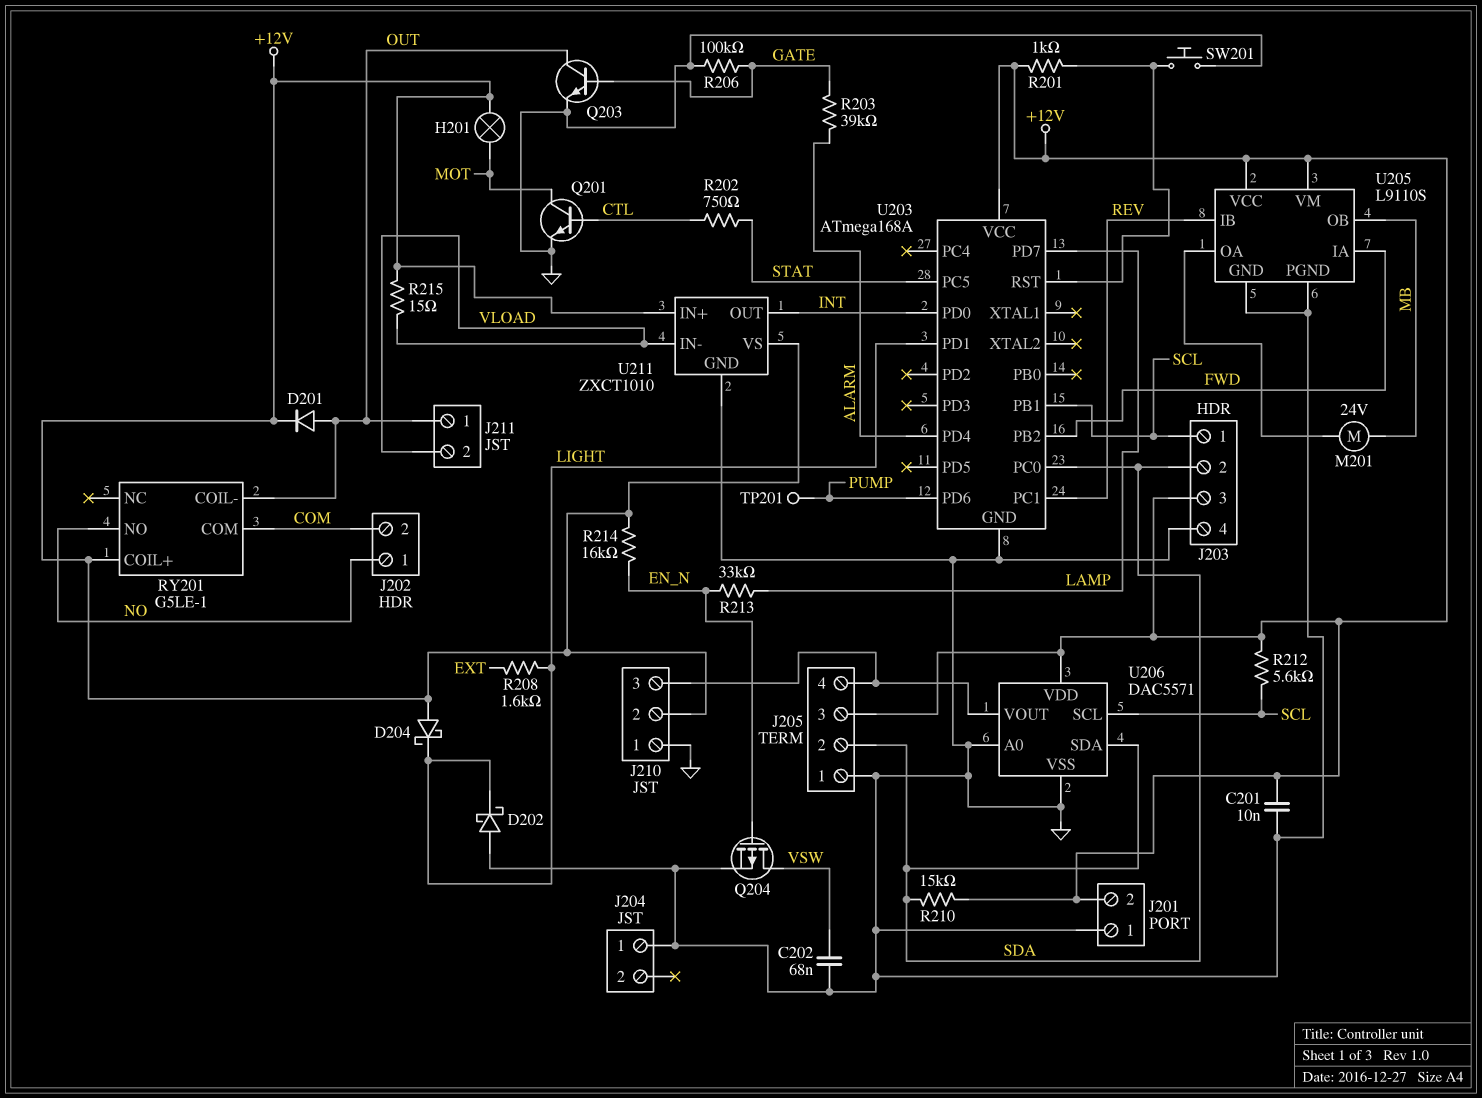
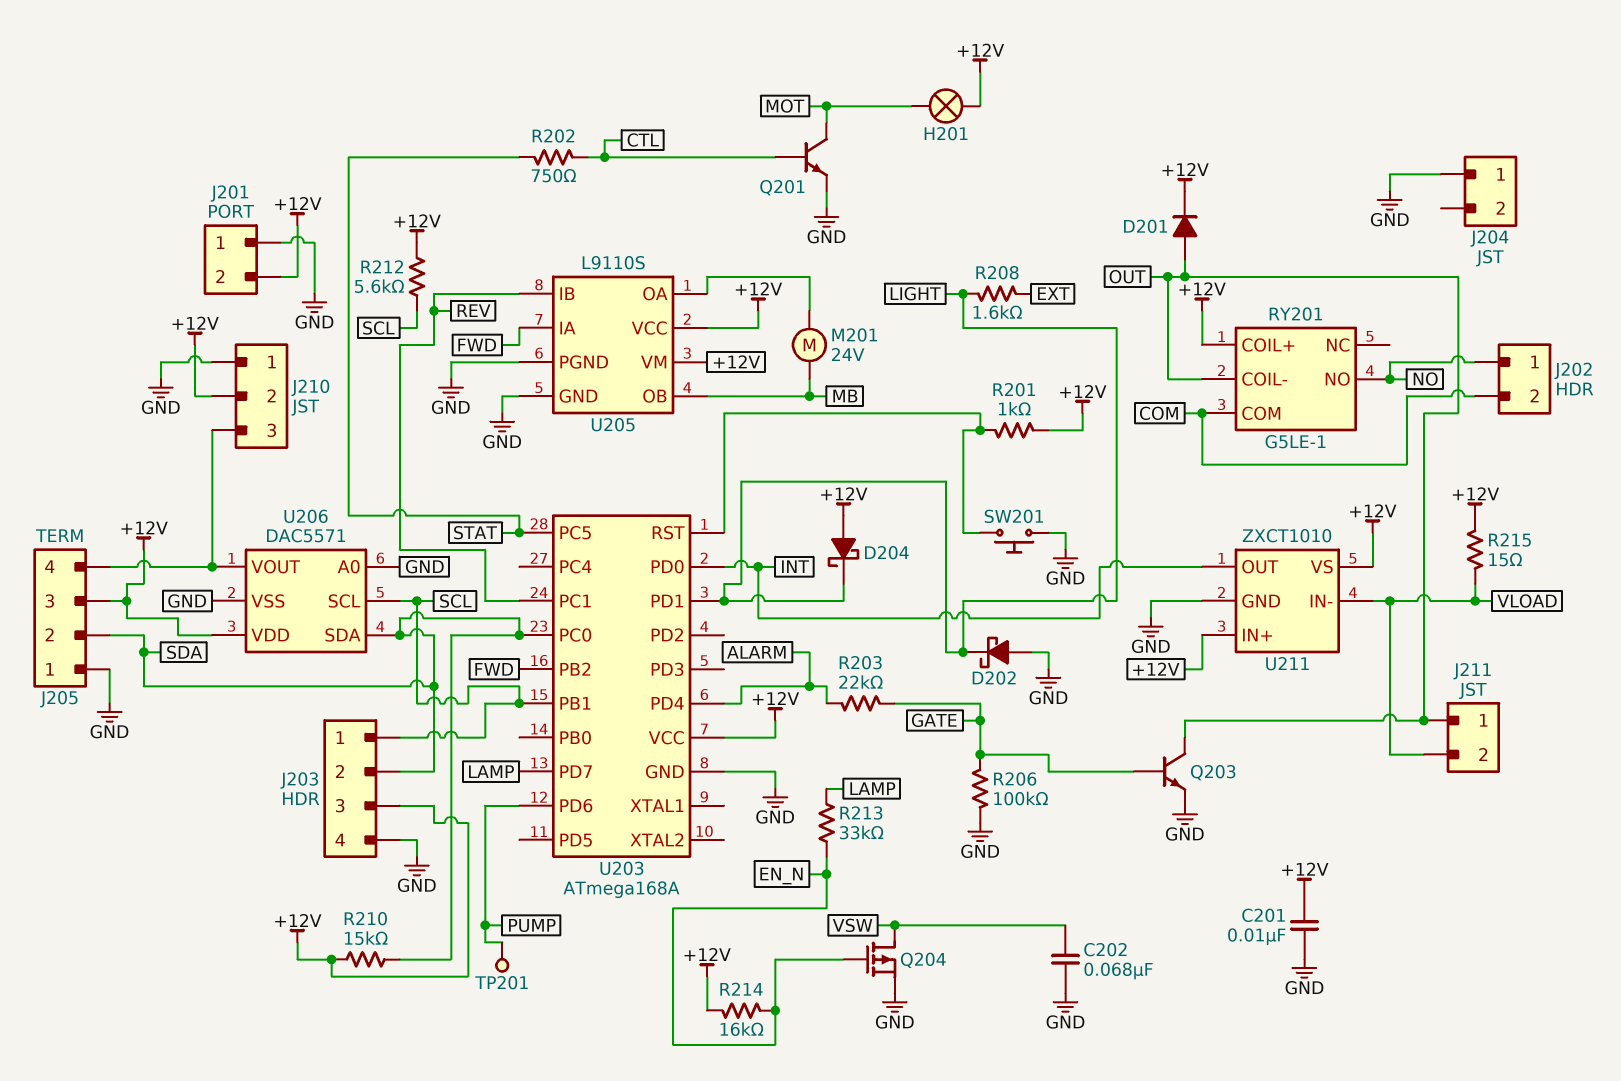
R203: 39k (ALARM, GATE) -> 22k (ALARM, GATE)

